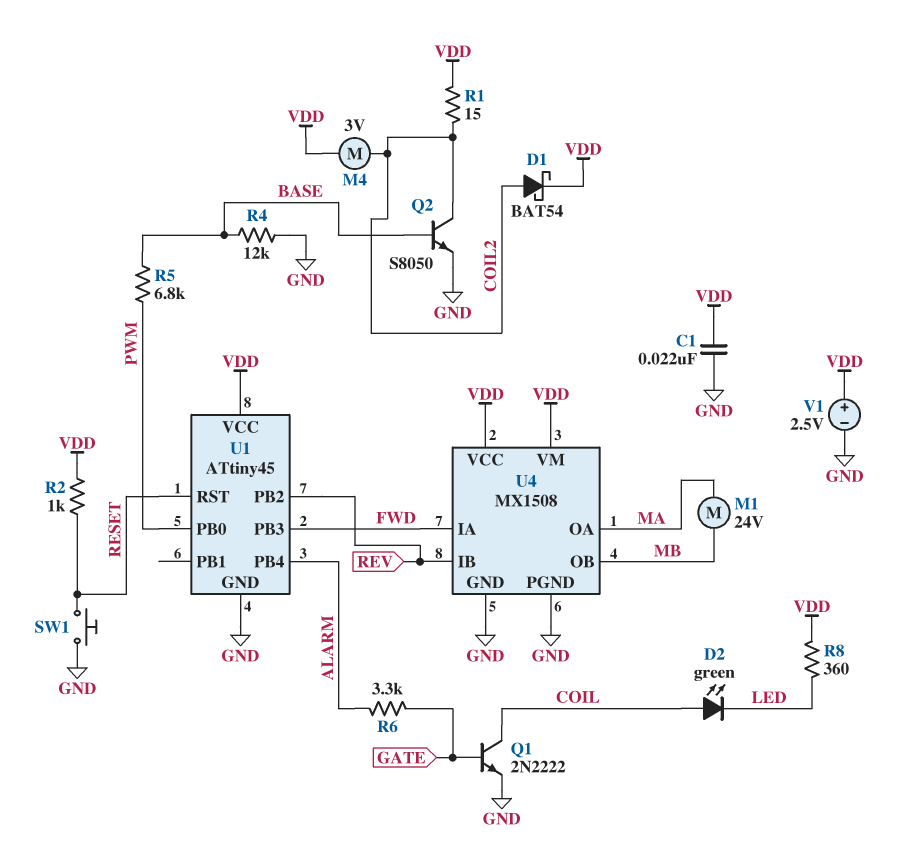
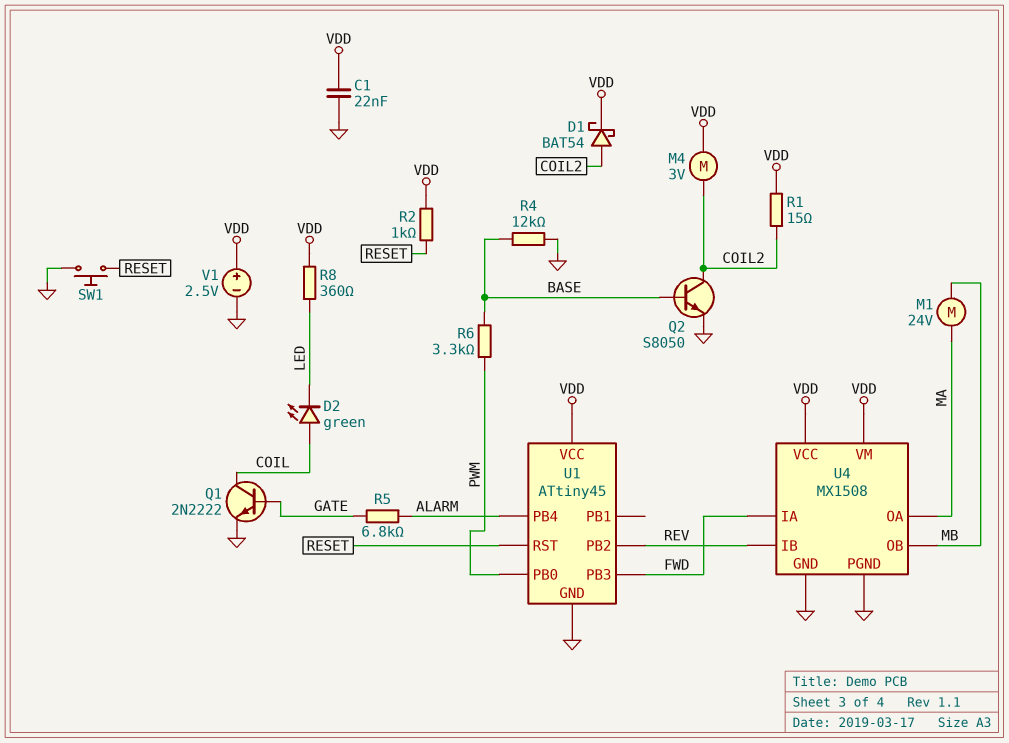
R5: 6.8k (BASE, PWM) -> 6.8k (ALARM, GATE)
R6: 3.3k (ALARM, GATE) -> 3.3k (BASE, PWM)

